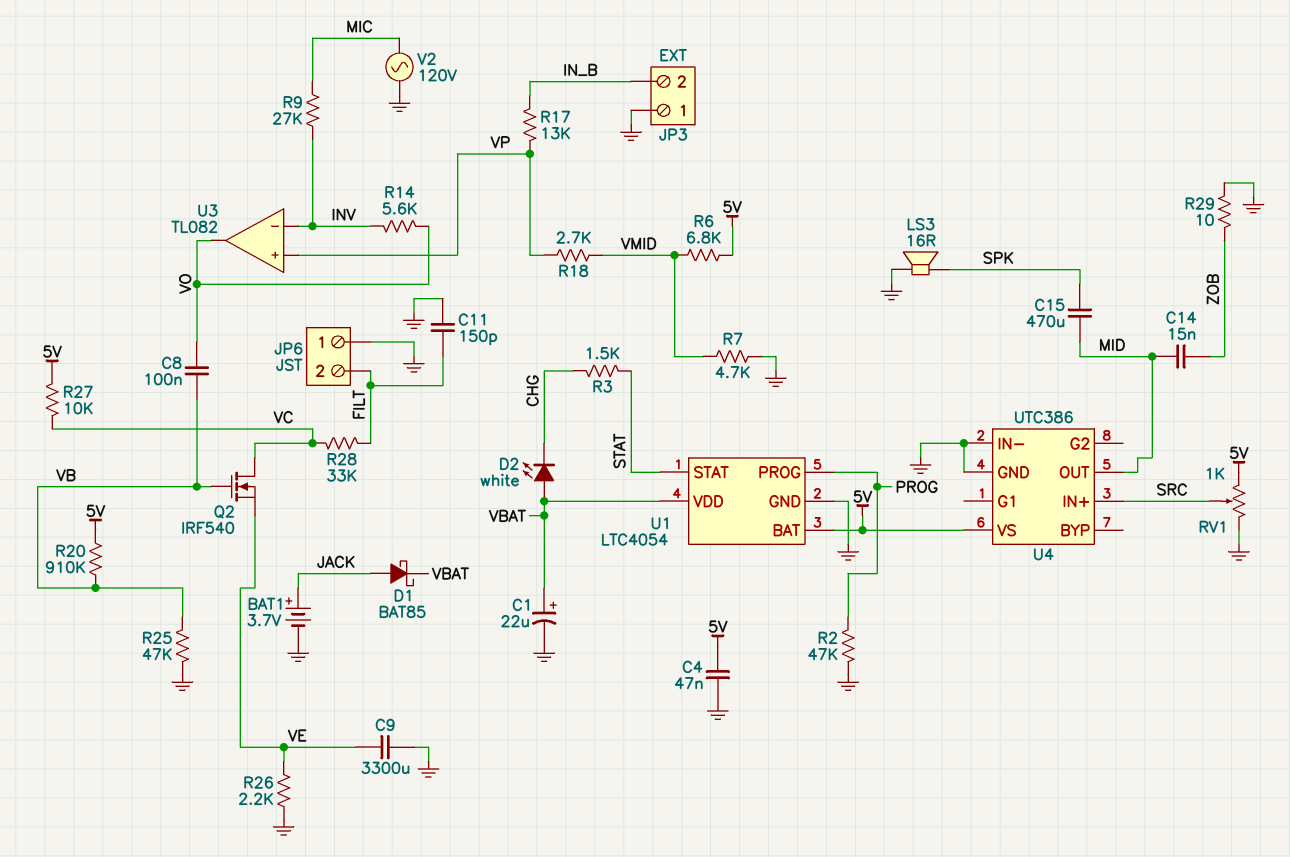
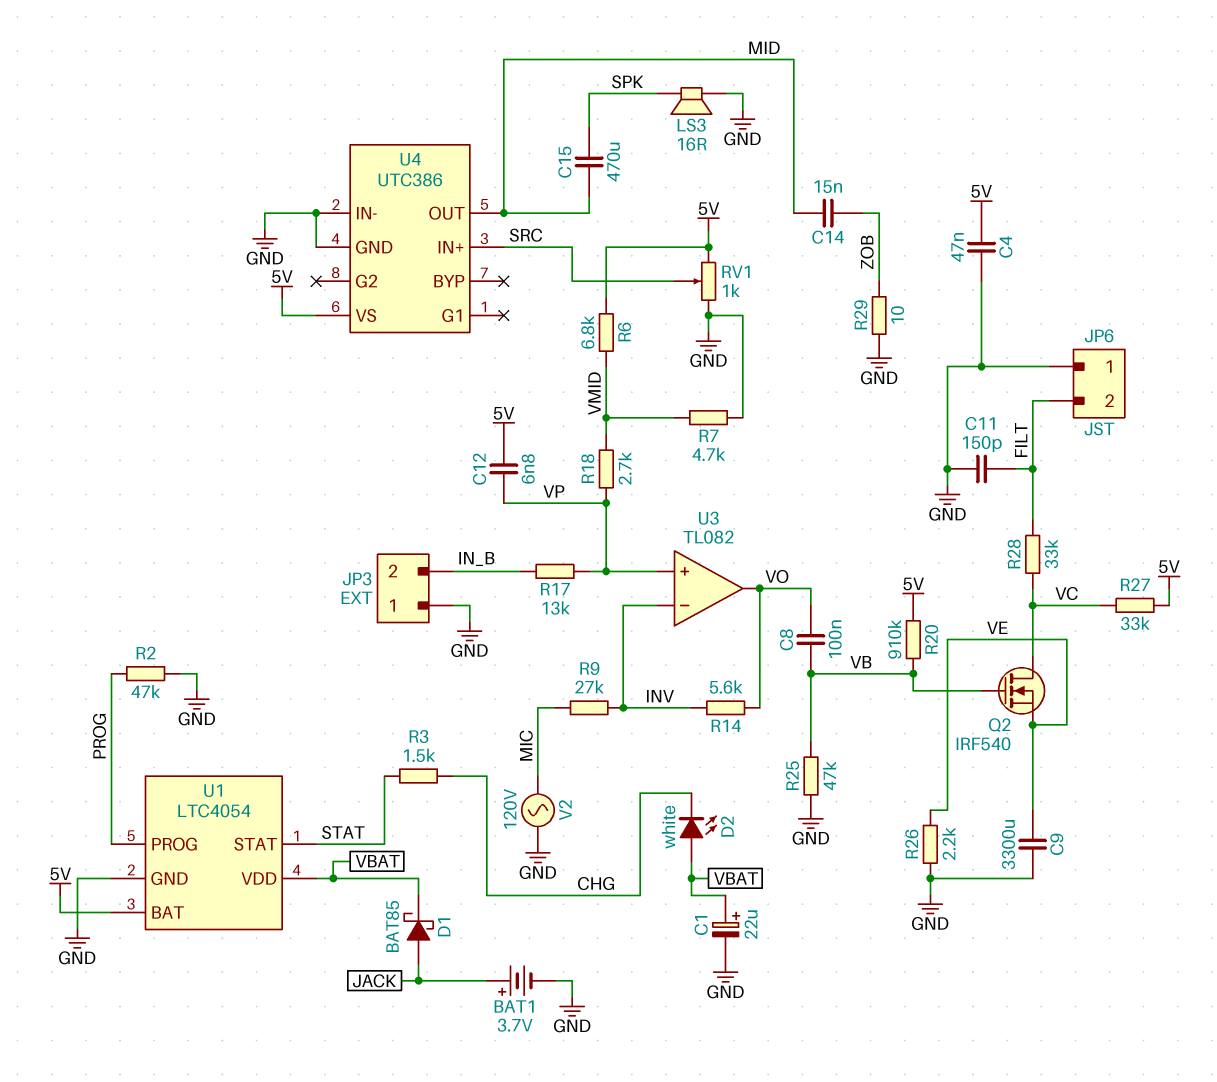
C12: none -> 6.8nF (5V, VP)
R27: 10k (5V, VC) -> 33k (5V, VC)

